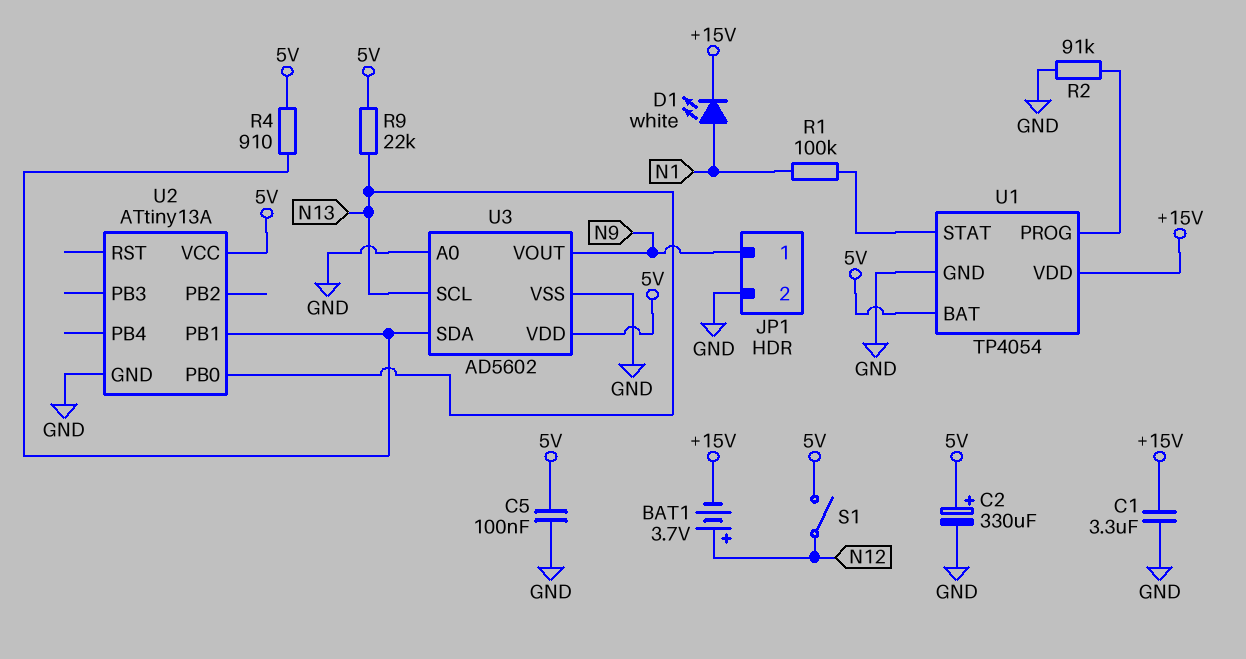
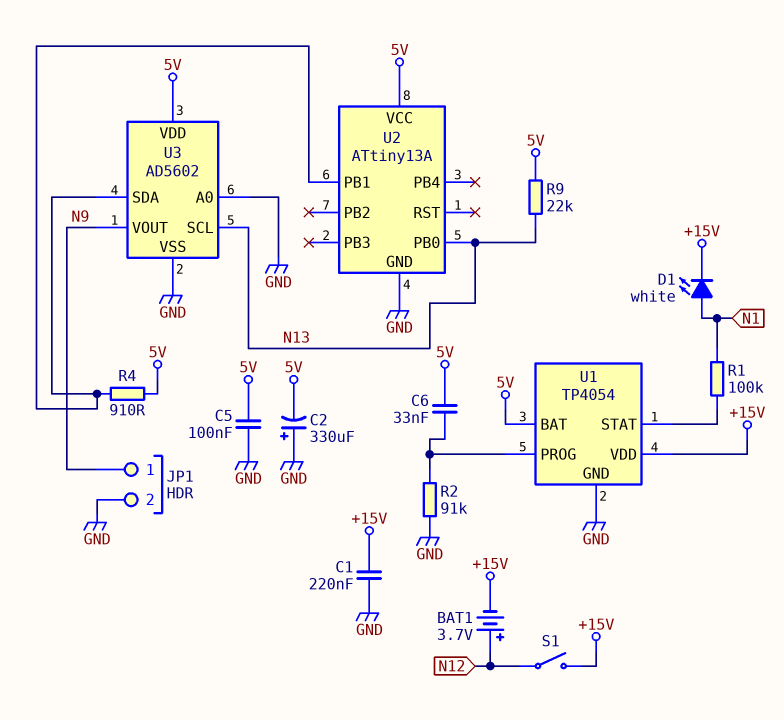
C1: 3.3uF (+15V, GND) -> 220nF (+15V, GND)
C2: 330uF (plus 5V, minus GND) -> 330uF (plus GND, minus 5V)
C6: none -> 33nF (5V, U1/PROG)
S1: switch (5V, N12) -> switch (+15V, N12)

